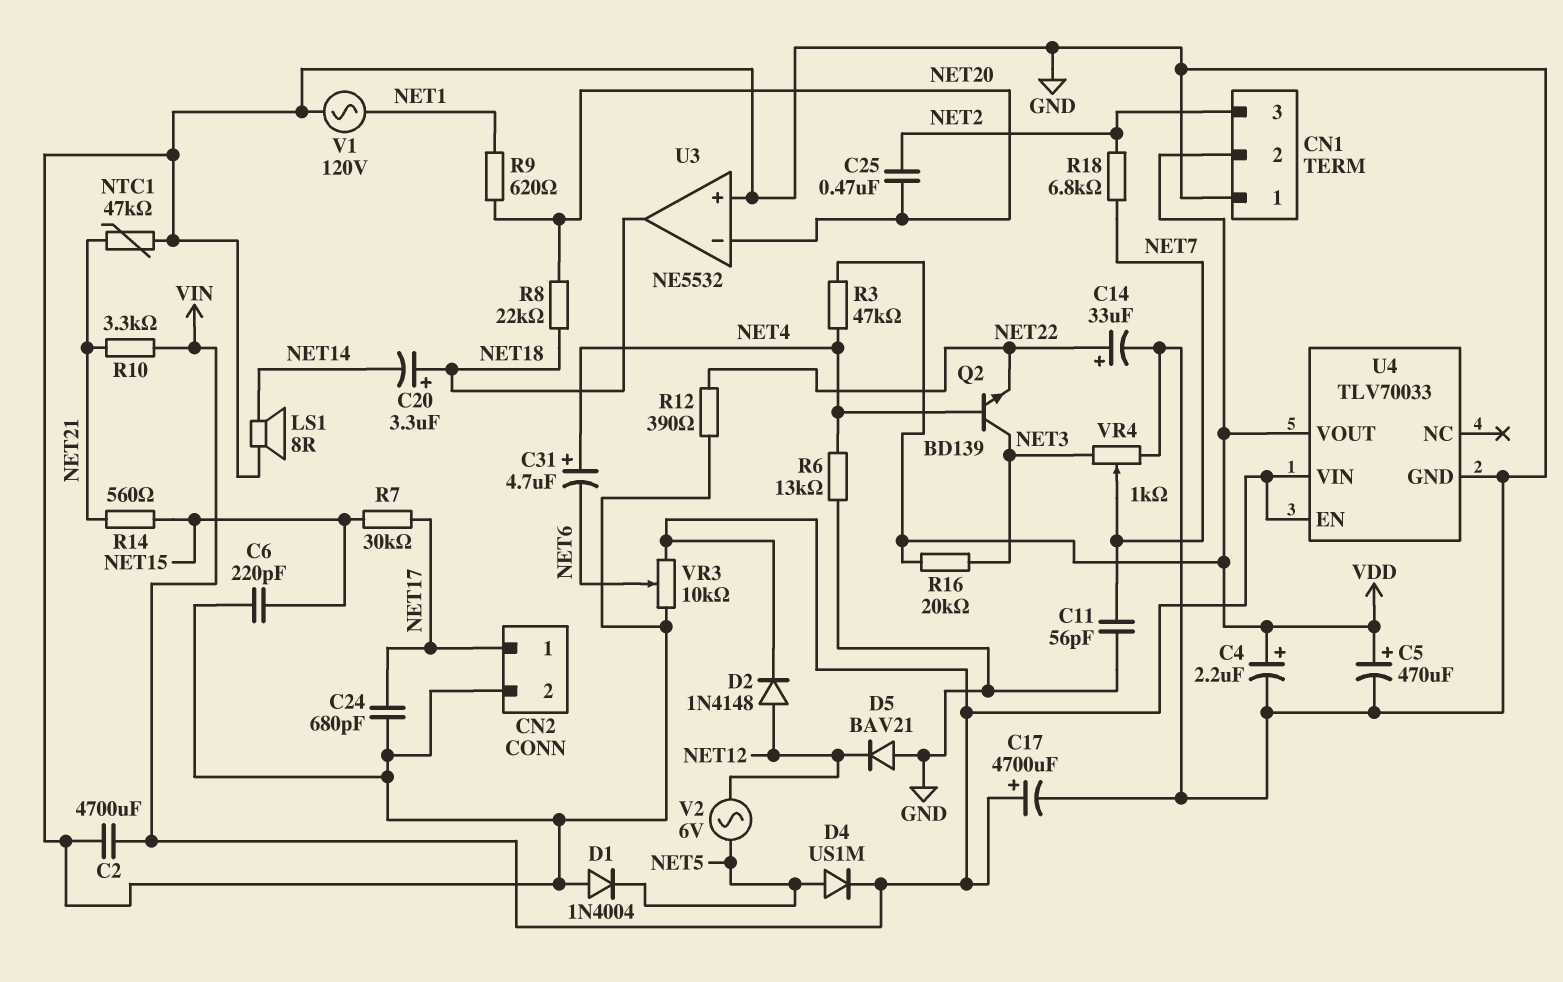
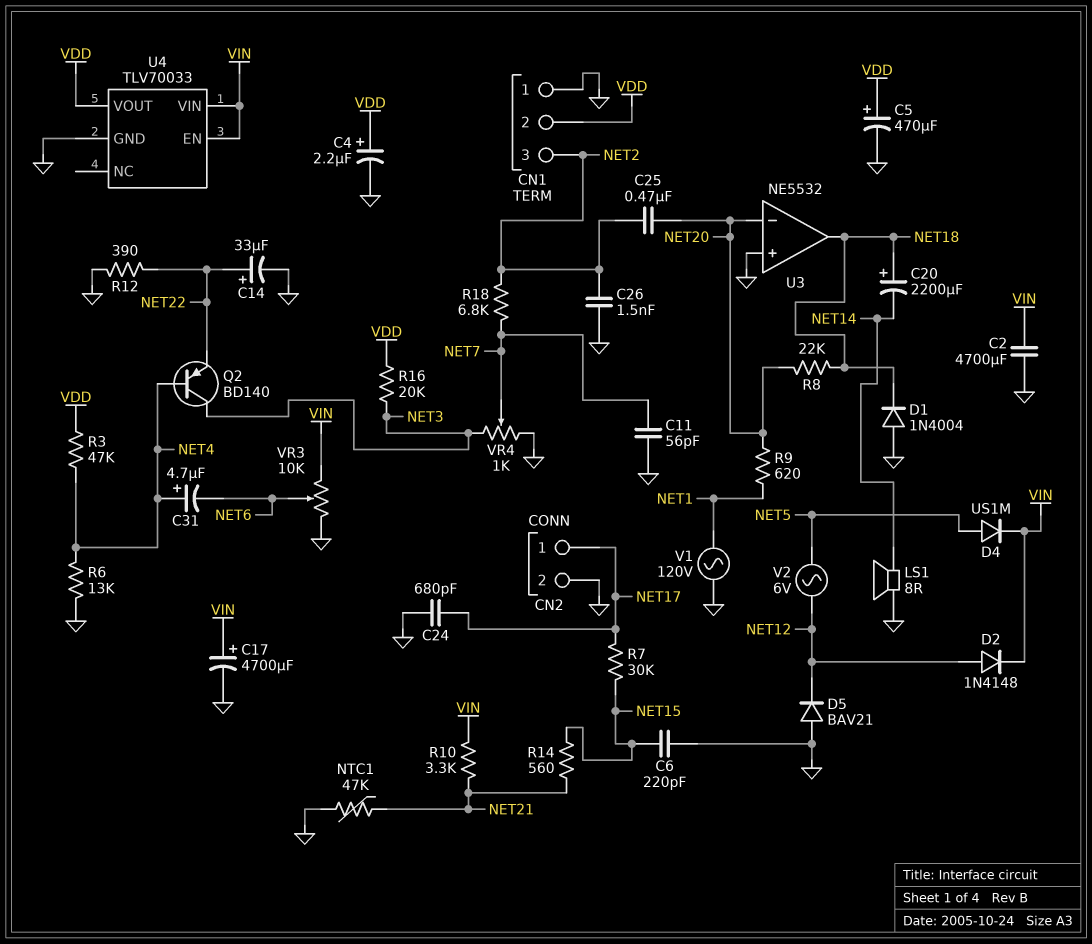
C20: 3.3uF (plus NET18, minus NET14) -> 2200uF (plus NET18, minus NET14)
C26: none -> 1.5nF (GND, NET2)
D1: diode 1N4004 (A GND, K NET5) -> diode 1N4004 (A GND, K NET18)
Q2: NPN BD139 (B NET4, C NET3, E NET22) -> PNP BD140 (B NET4, C NET3, E NET22)

